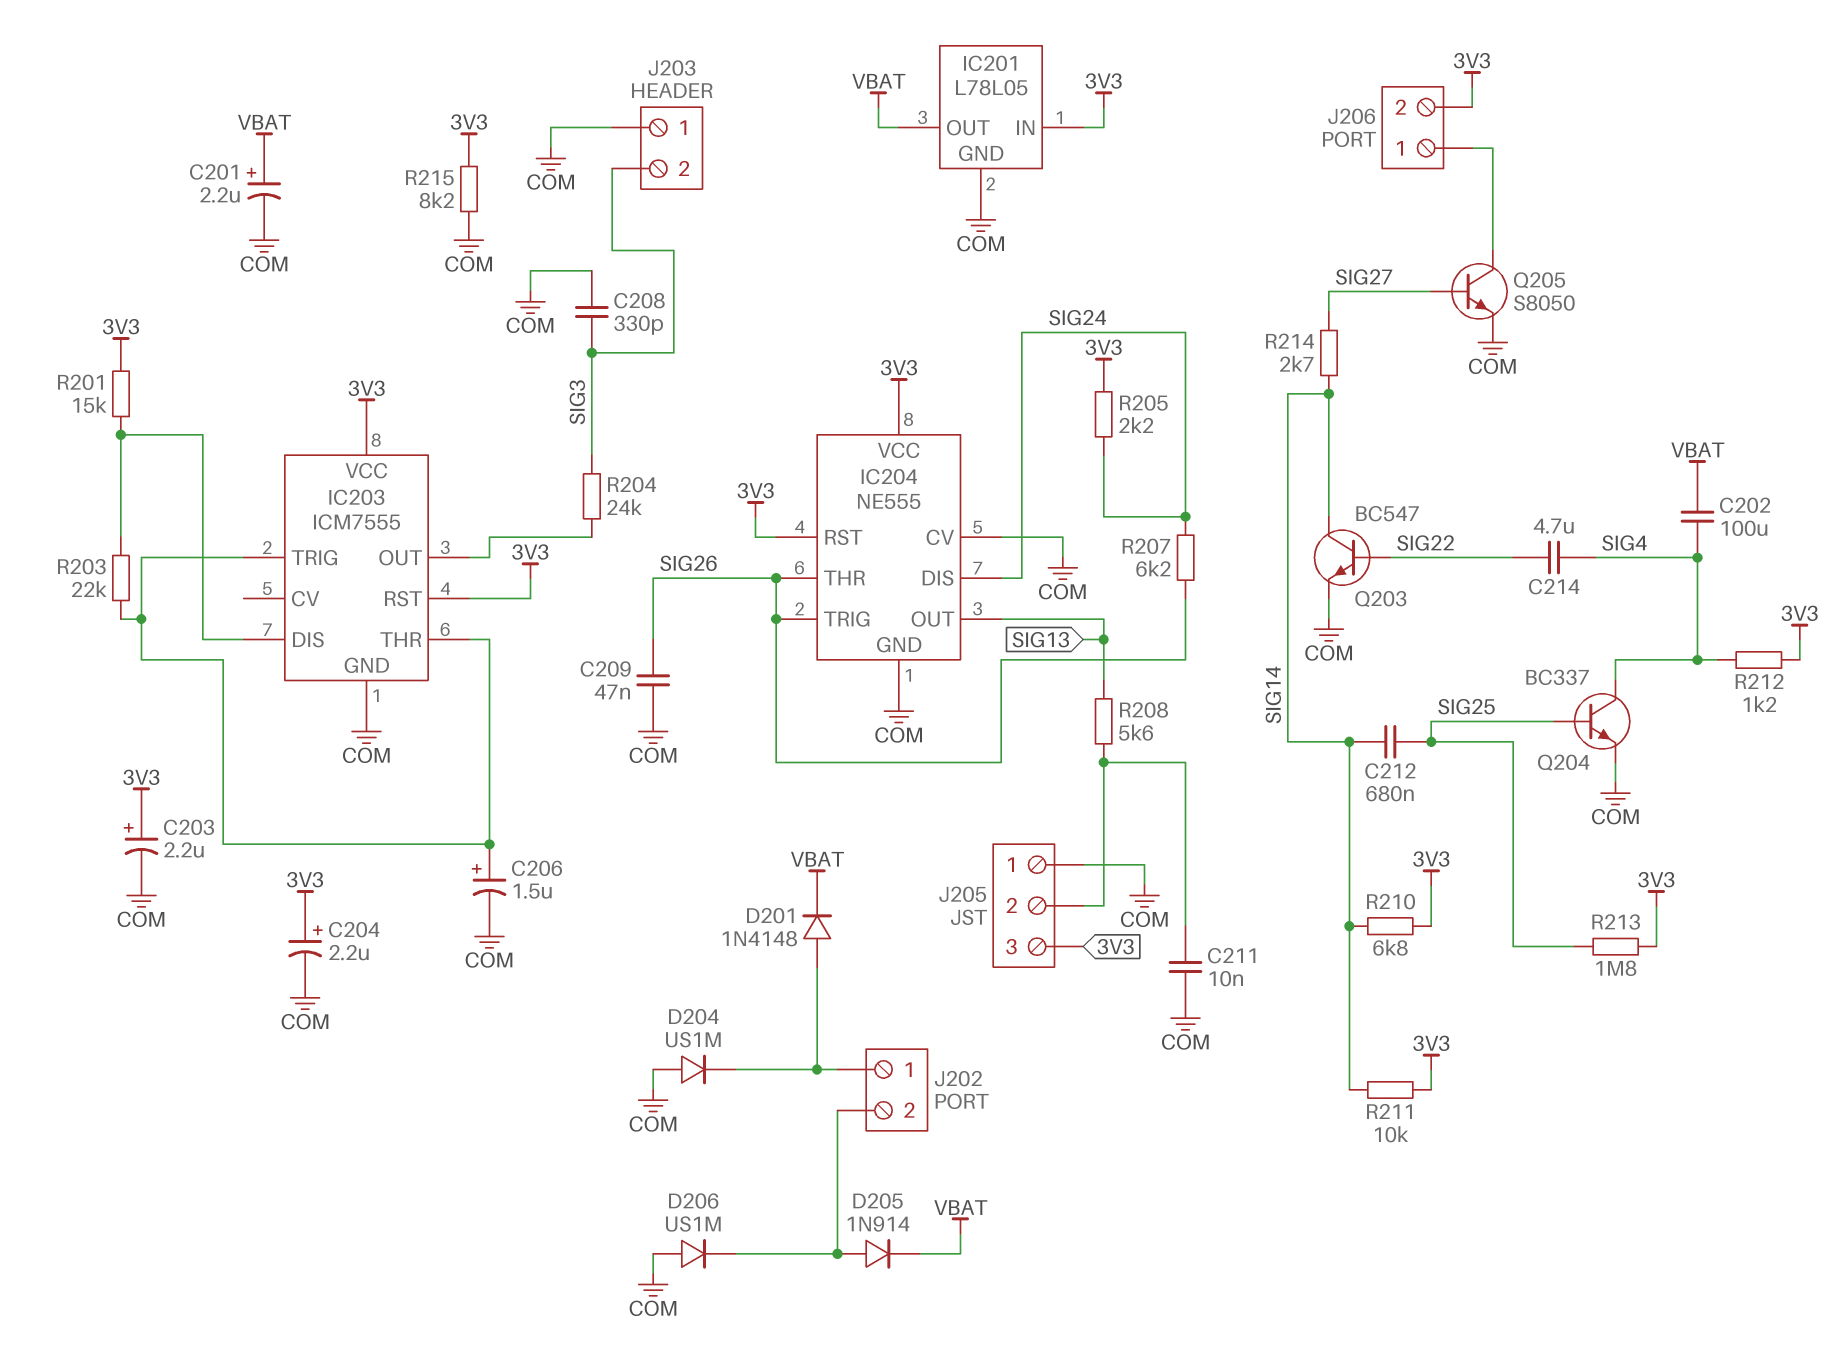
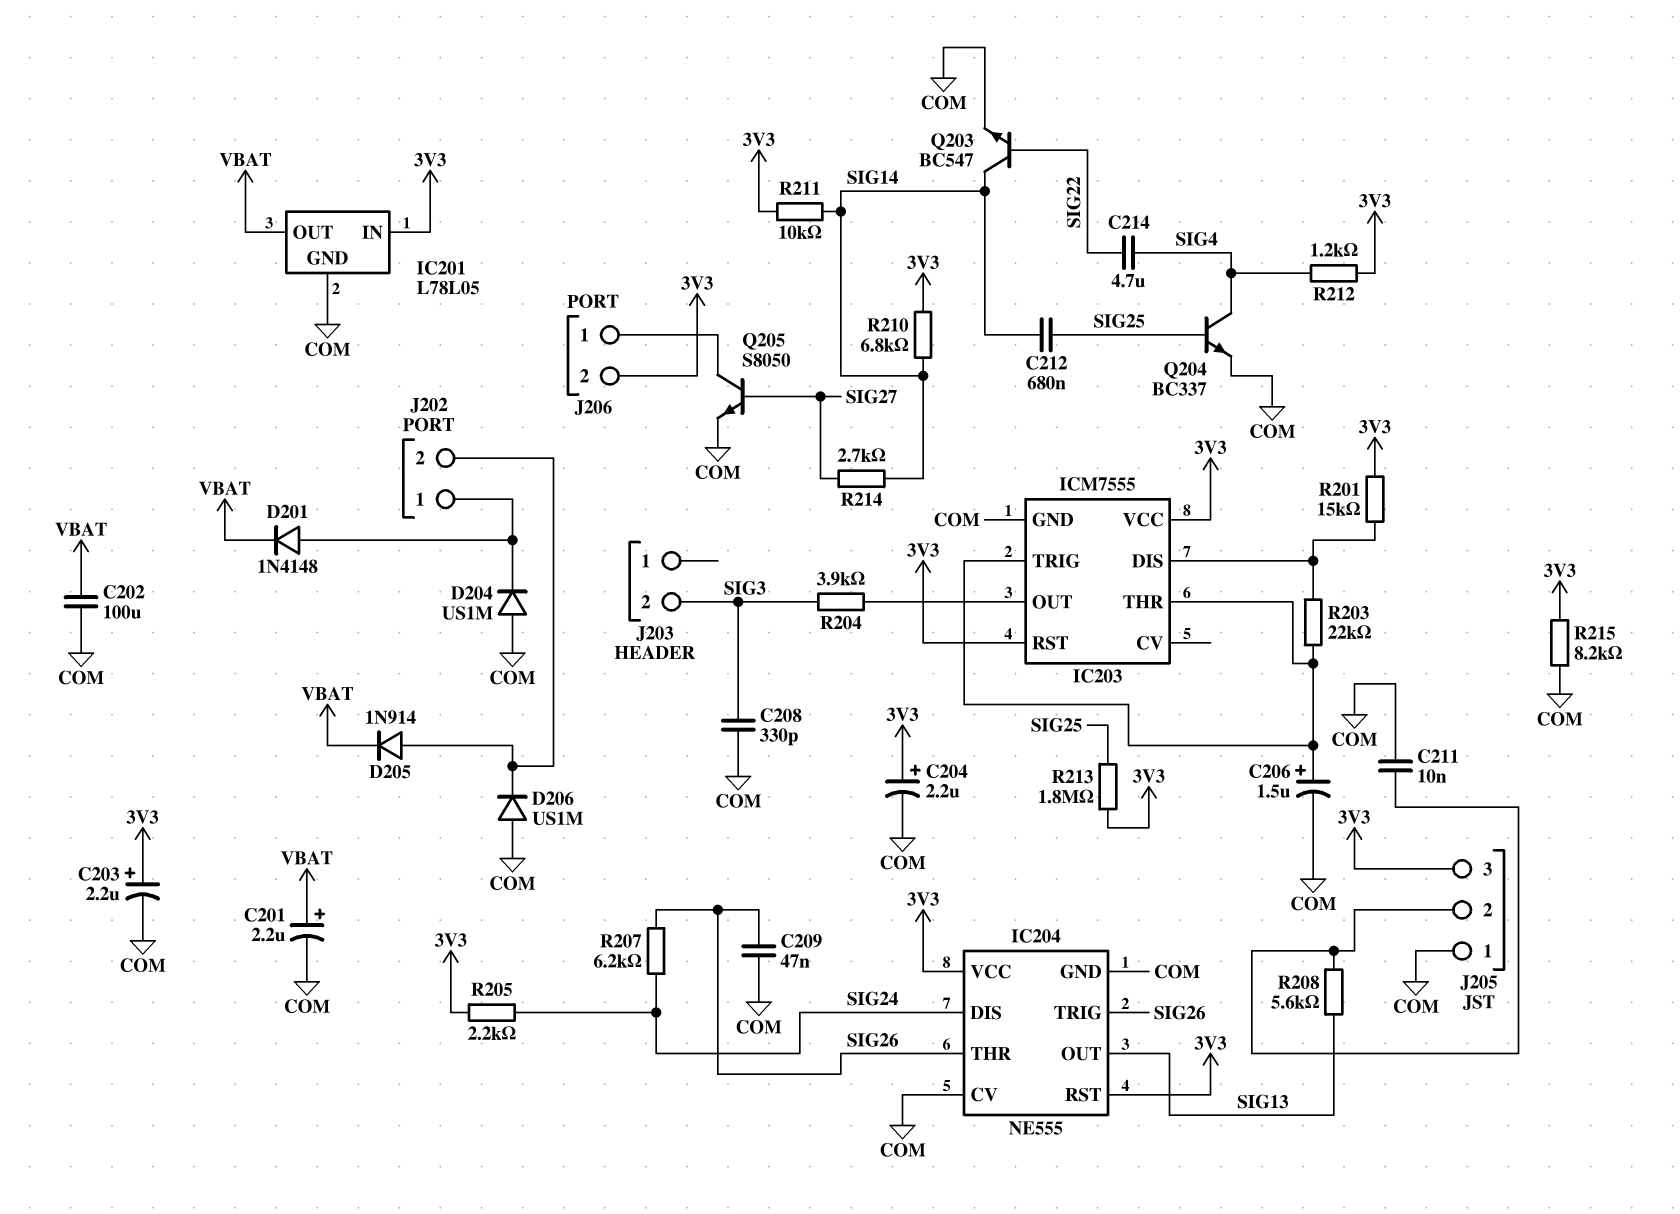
C202: 100uF (SIG4, VBAT) -> 100uF (COM, VBAT)
J203 pin 1: COM -> none
R204: 24k (IC203/OUT, SIG3) -> 3.9k (IC203/OUT, SIG3)

